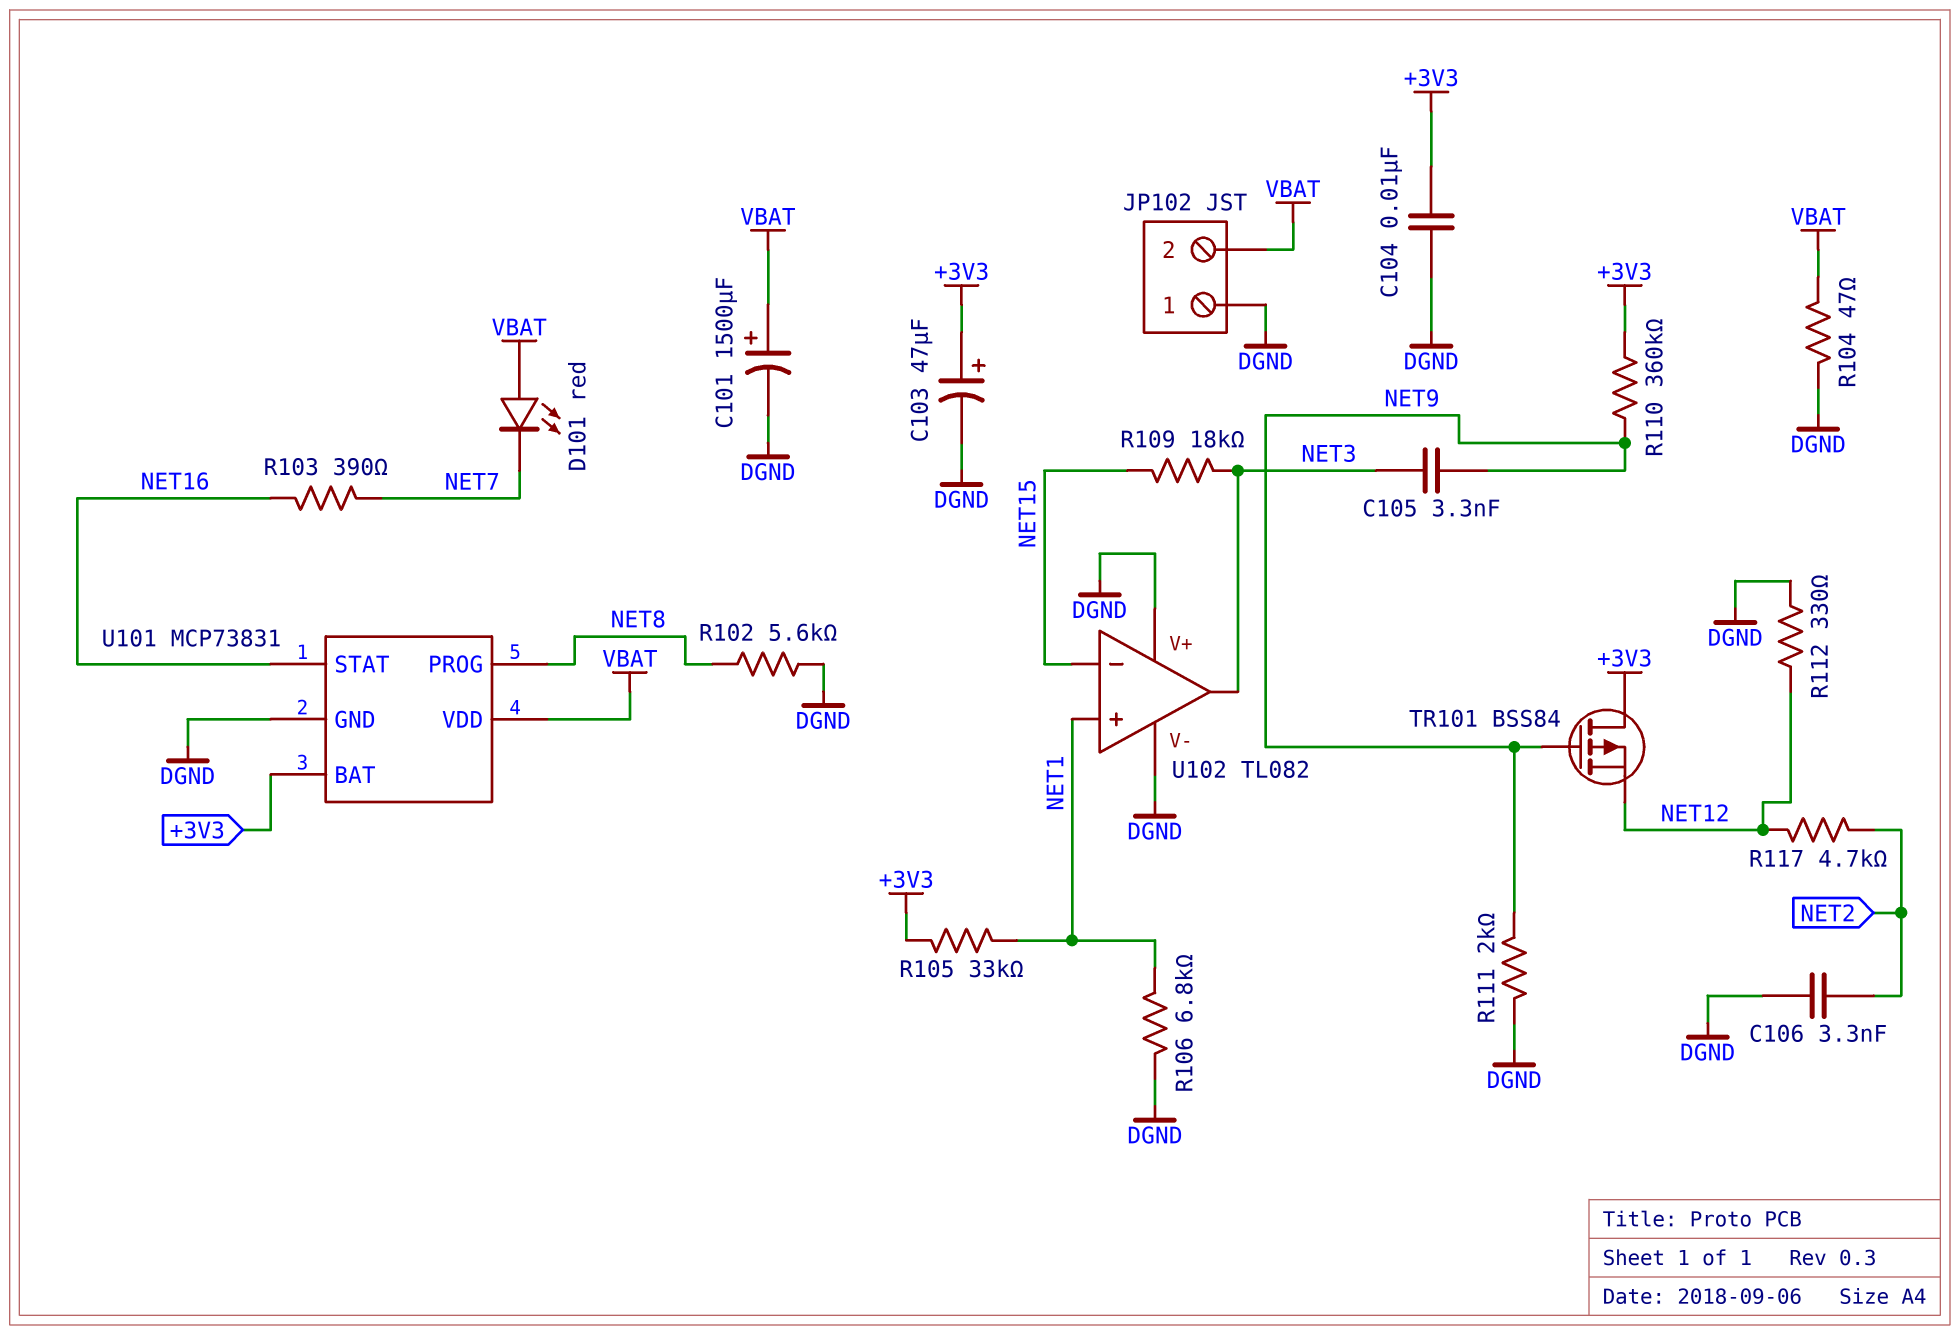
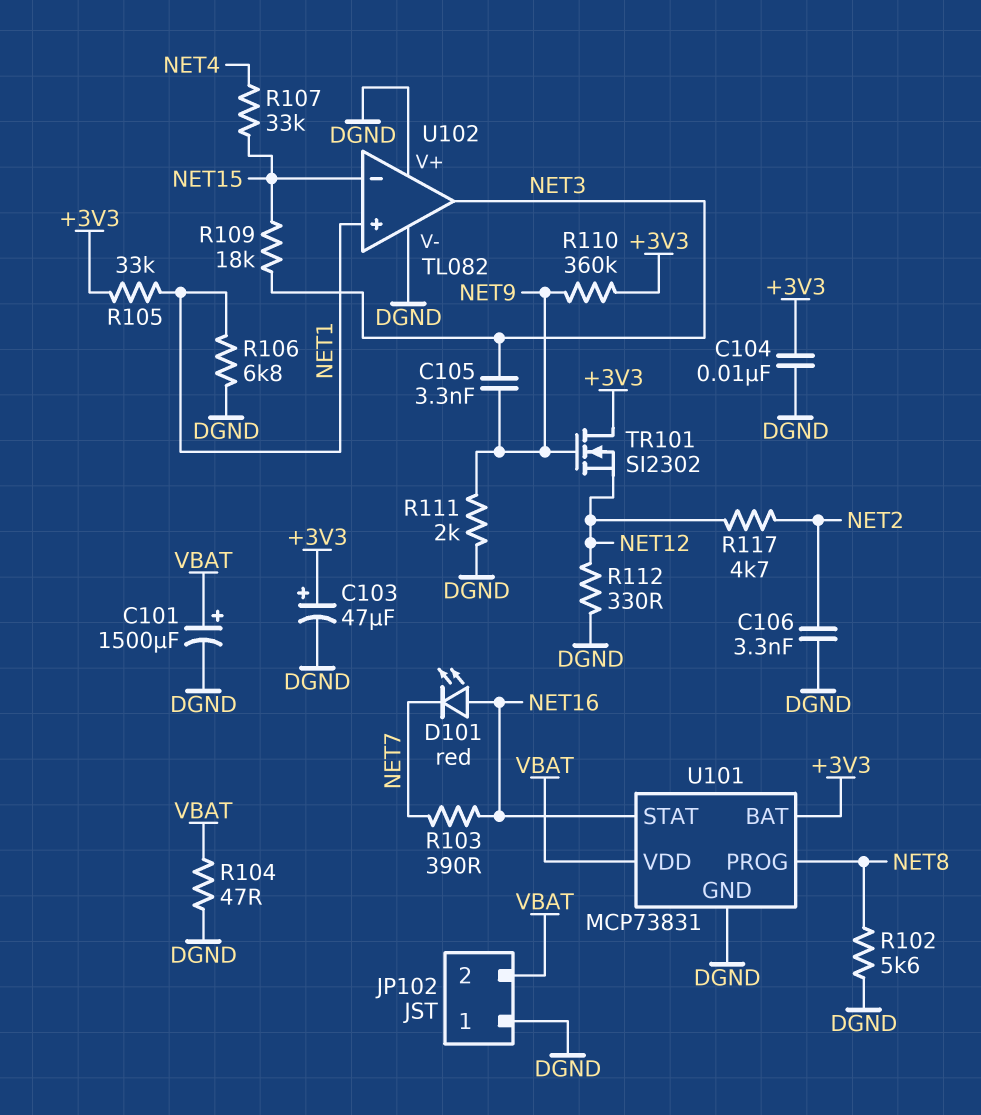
D101: LED red (A VBAT, K NET7) -> LED red (A NET16, K NET7)
R107: none -> 33k (NET4, NET15)
TR101: PMOS BSS84 (G NET9, D +3V3, S NET12) -> NMOS SI2302 (G NET9, D +3V3, S NET12)

